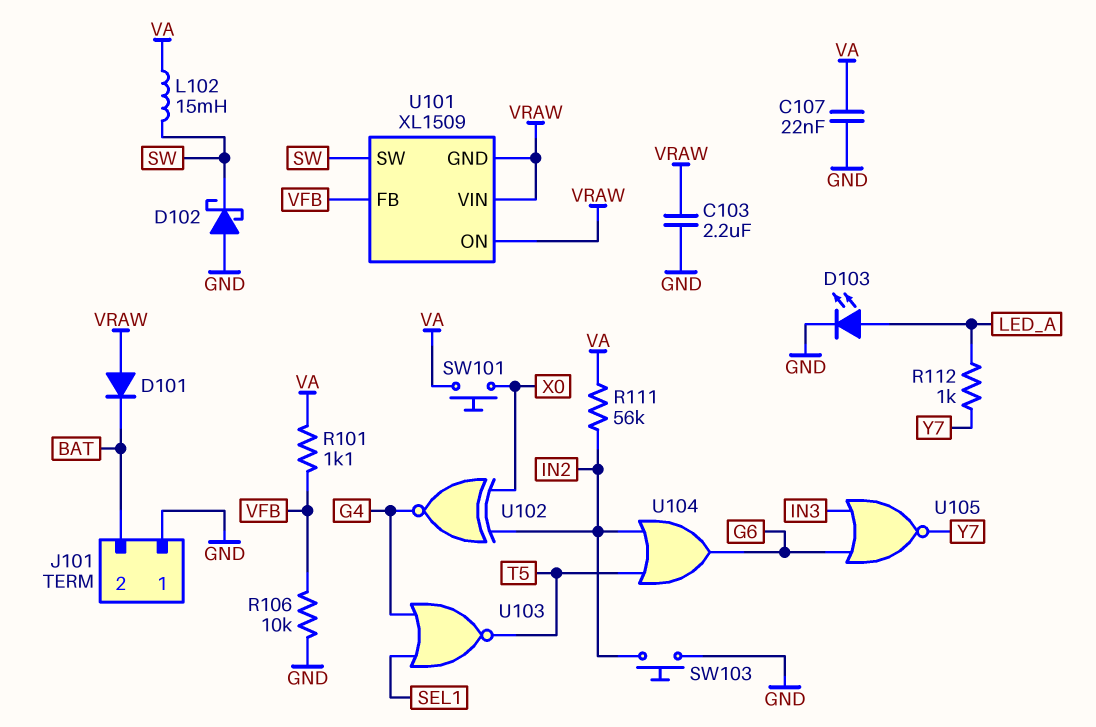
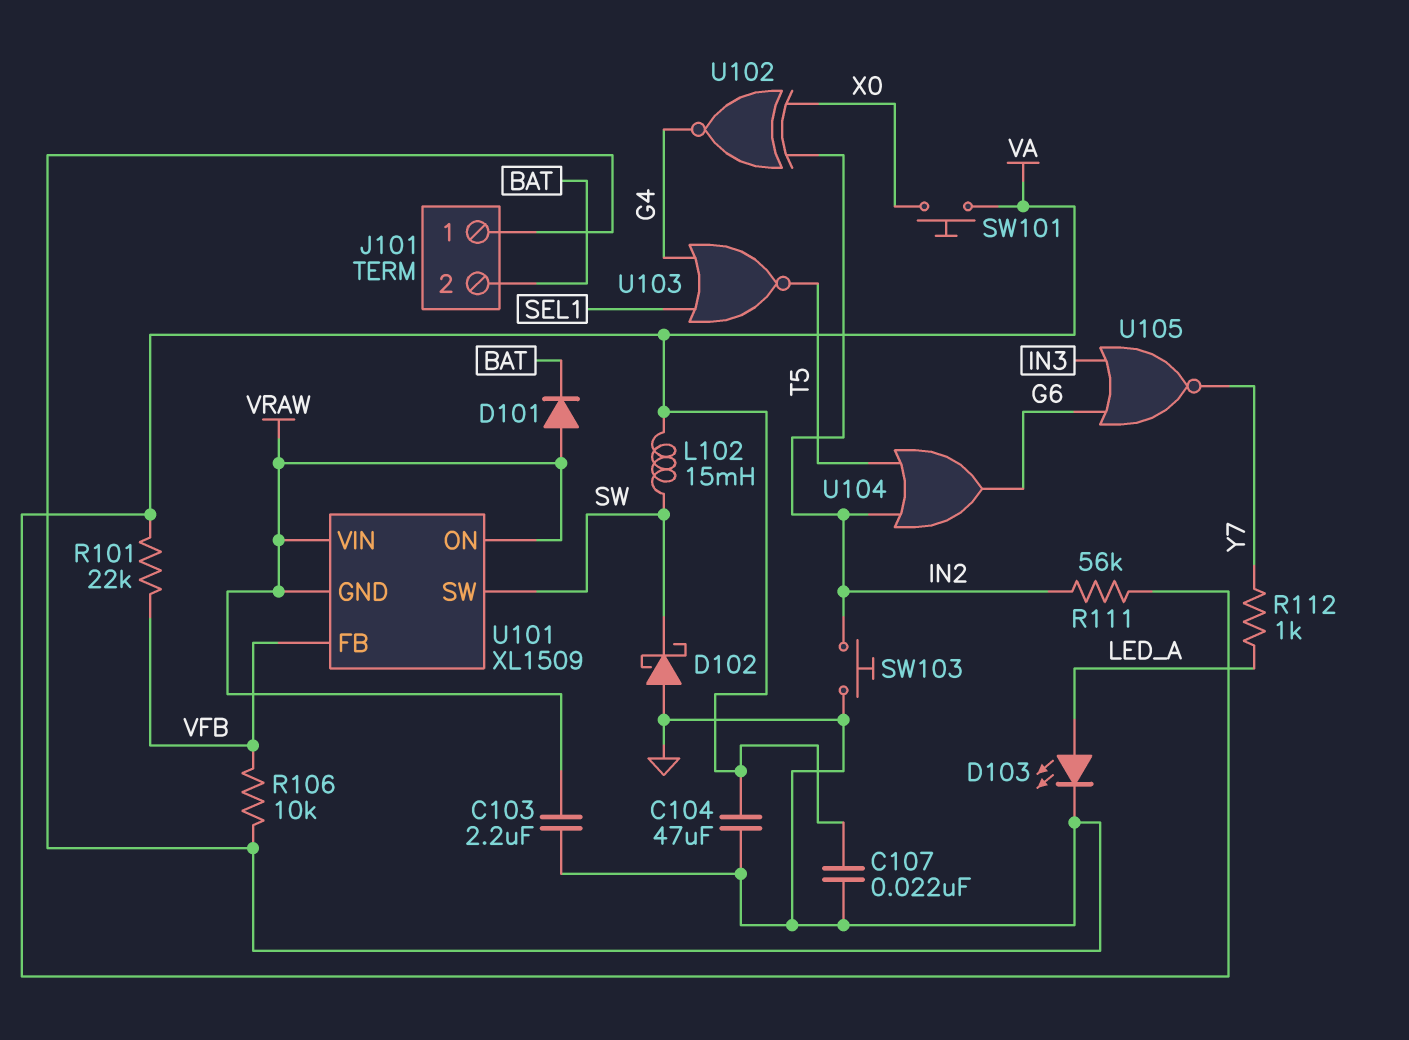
C104: none -> 47uF (GND, VA)
R101: 1.1k (VA, VFB) -> 22k (VA, VFB)

